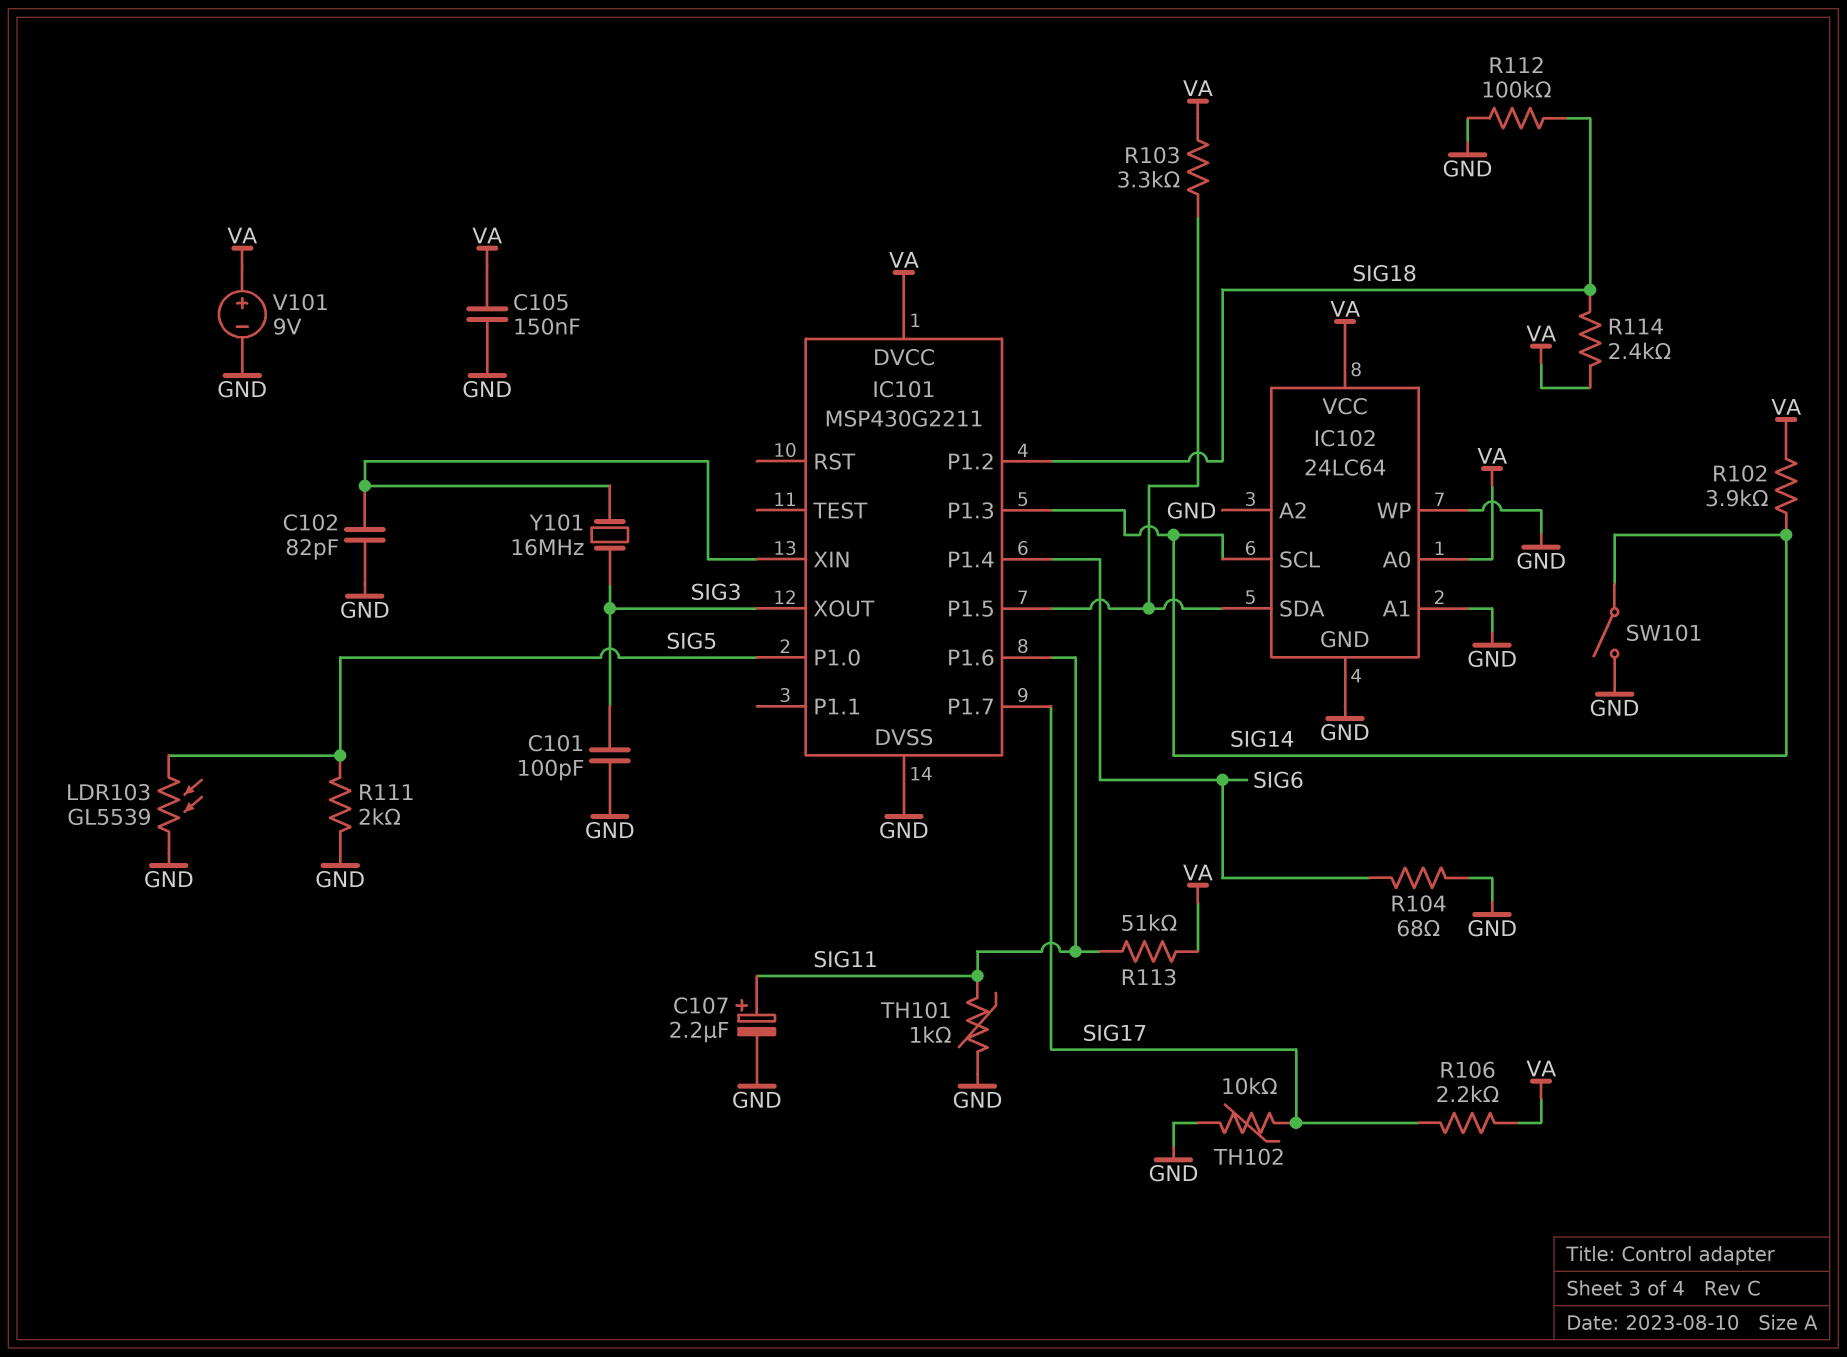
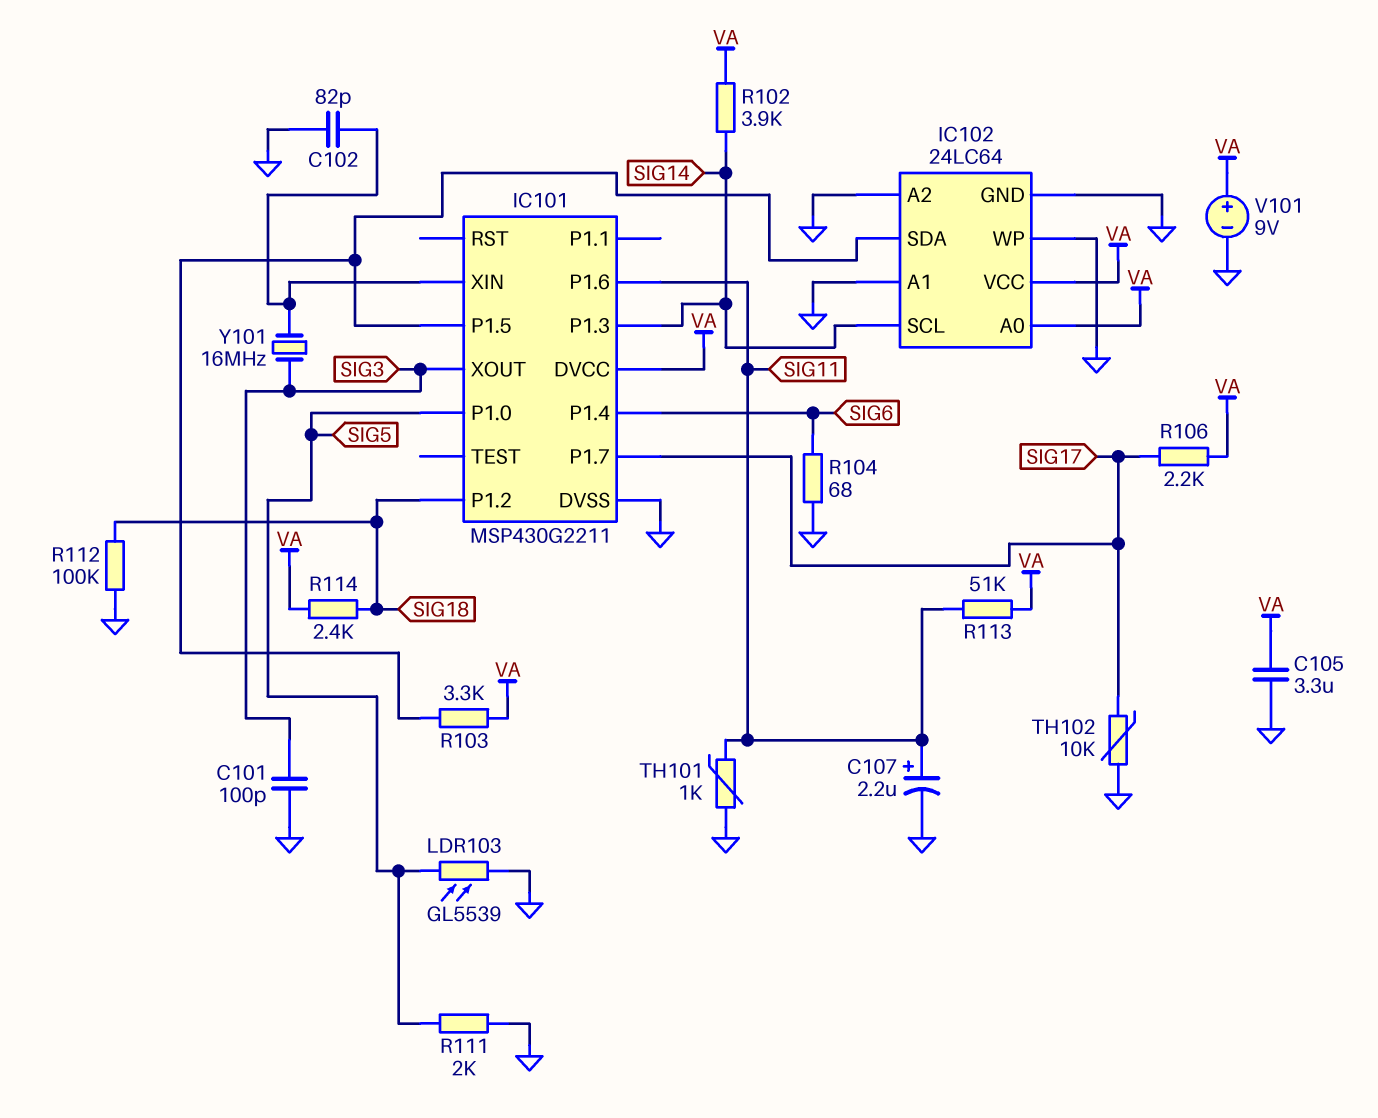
C105: 150nF (GND, VA) -> 3.3uF (GND, VA)
SW101: switch (GND, SIG14) -> none

